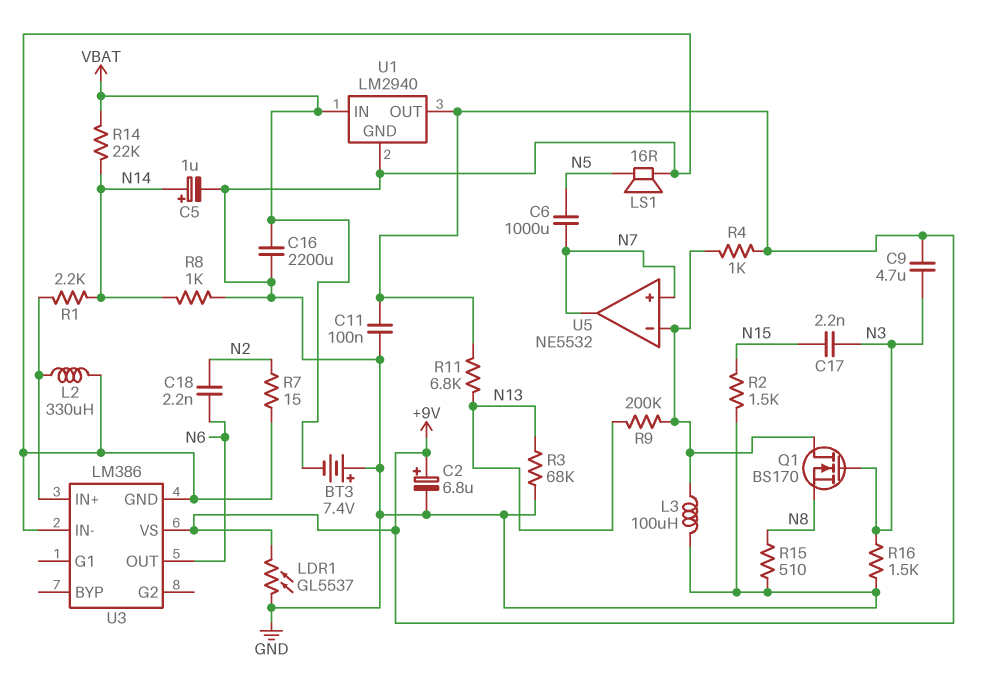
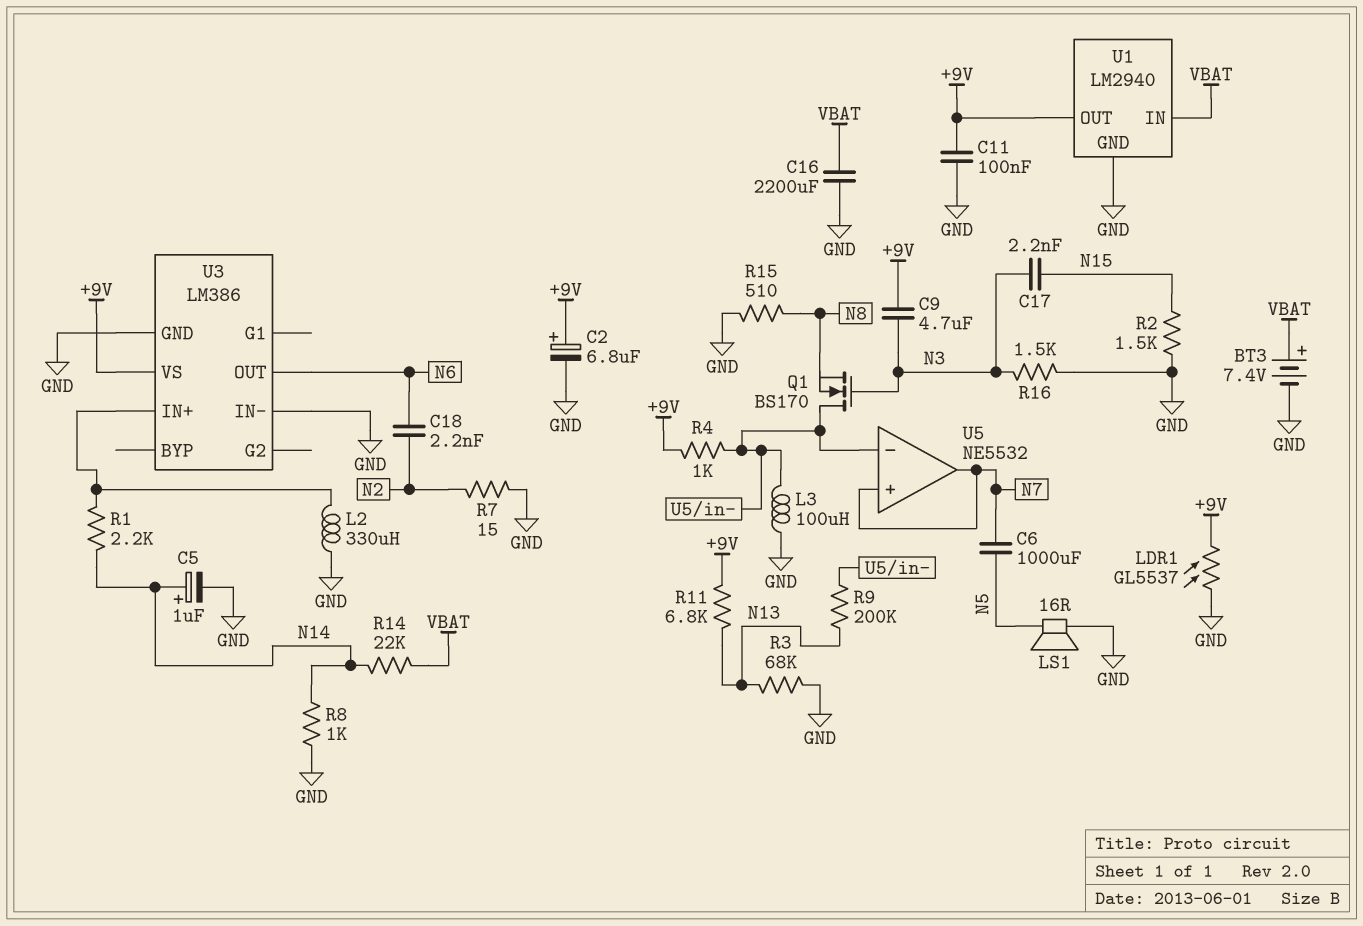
BT3: 7.4V (plus GND, minus VBAT) -> 7.4V (plus VBAT, minus GND)

